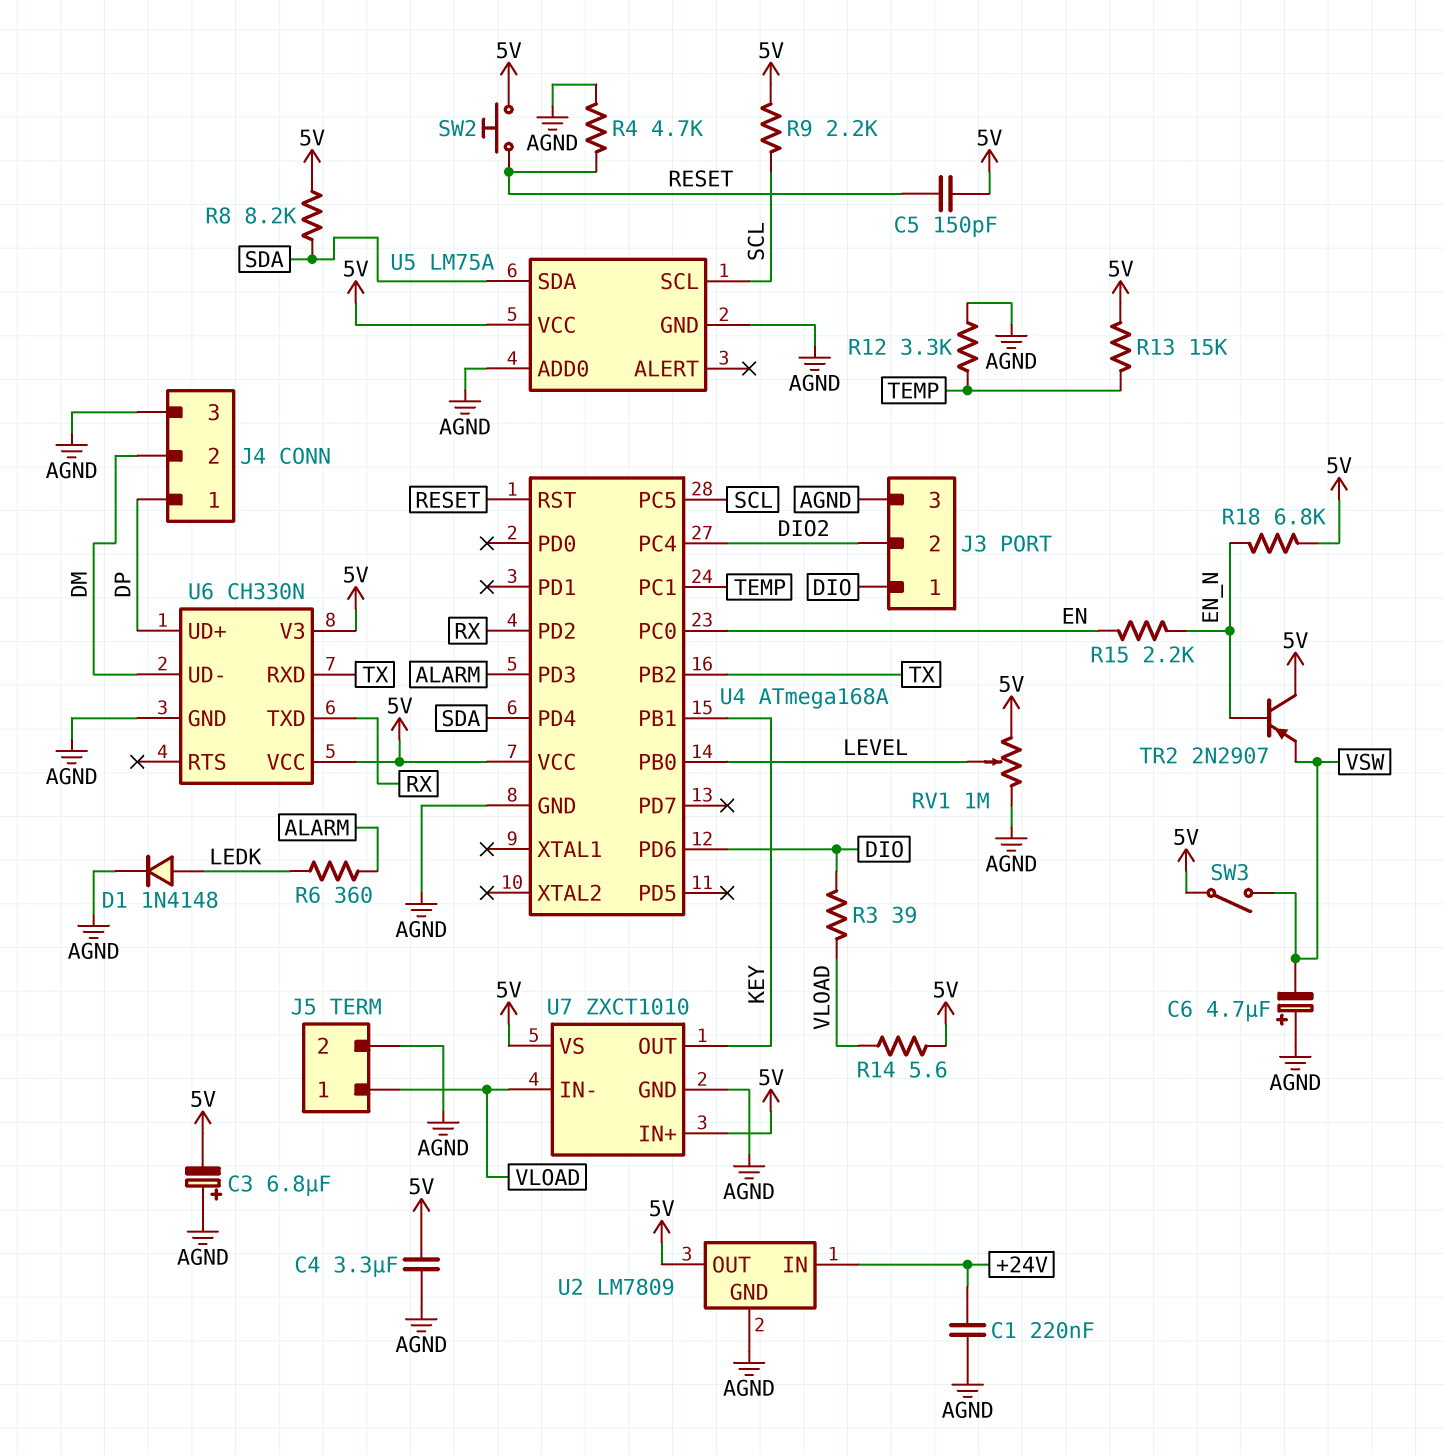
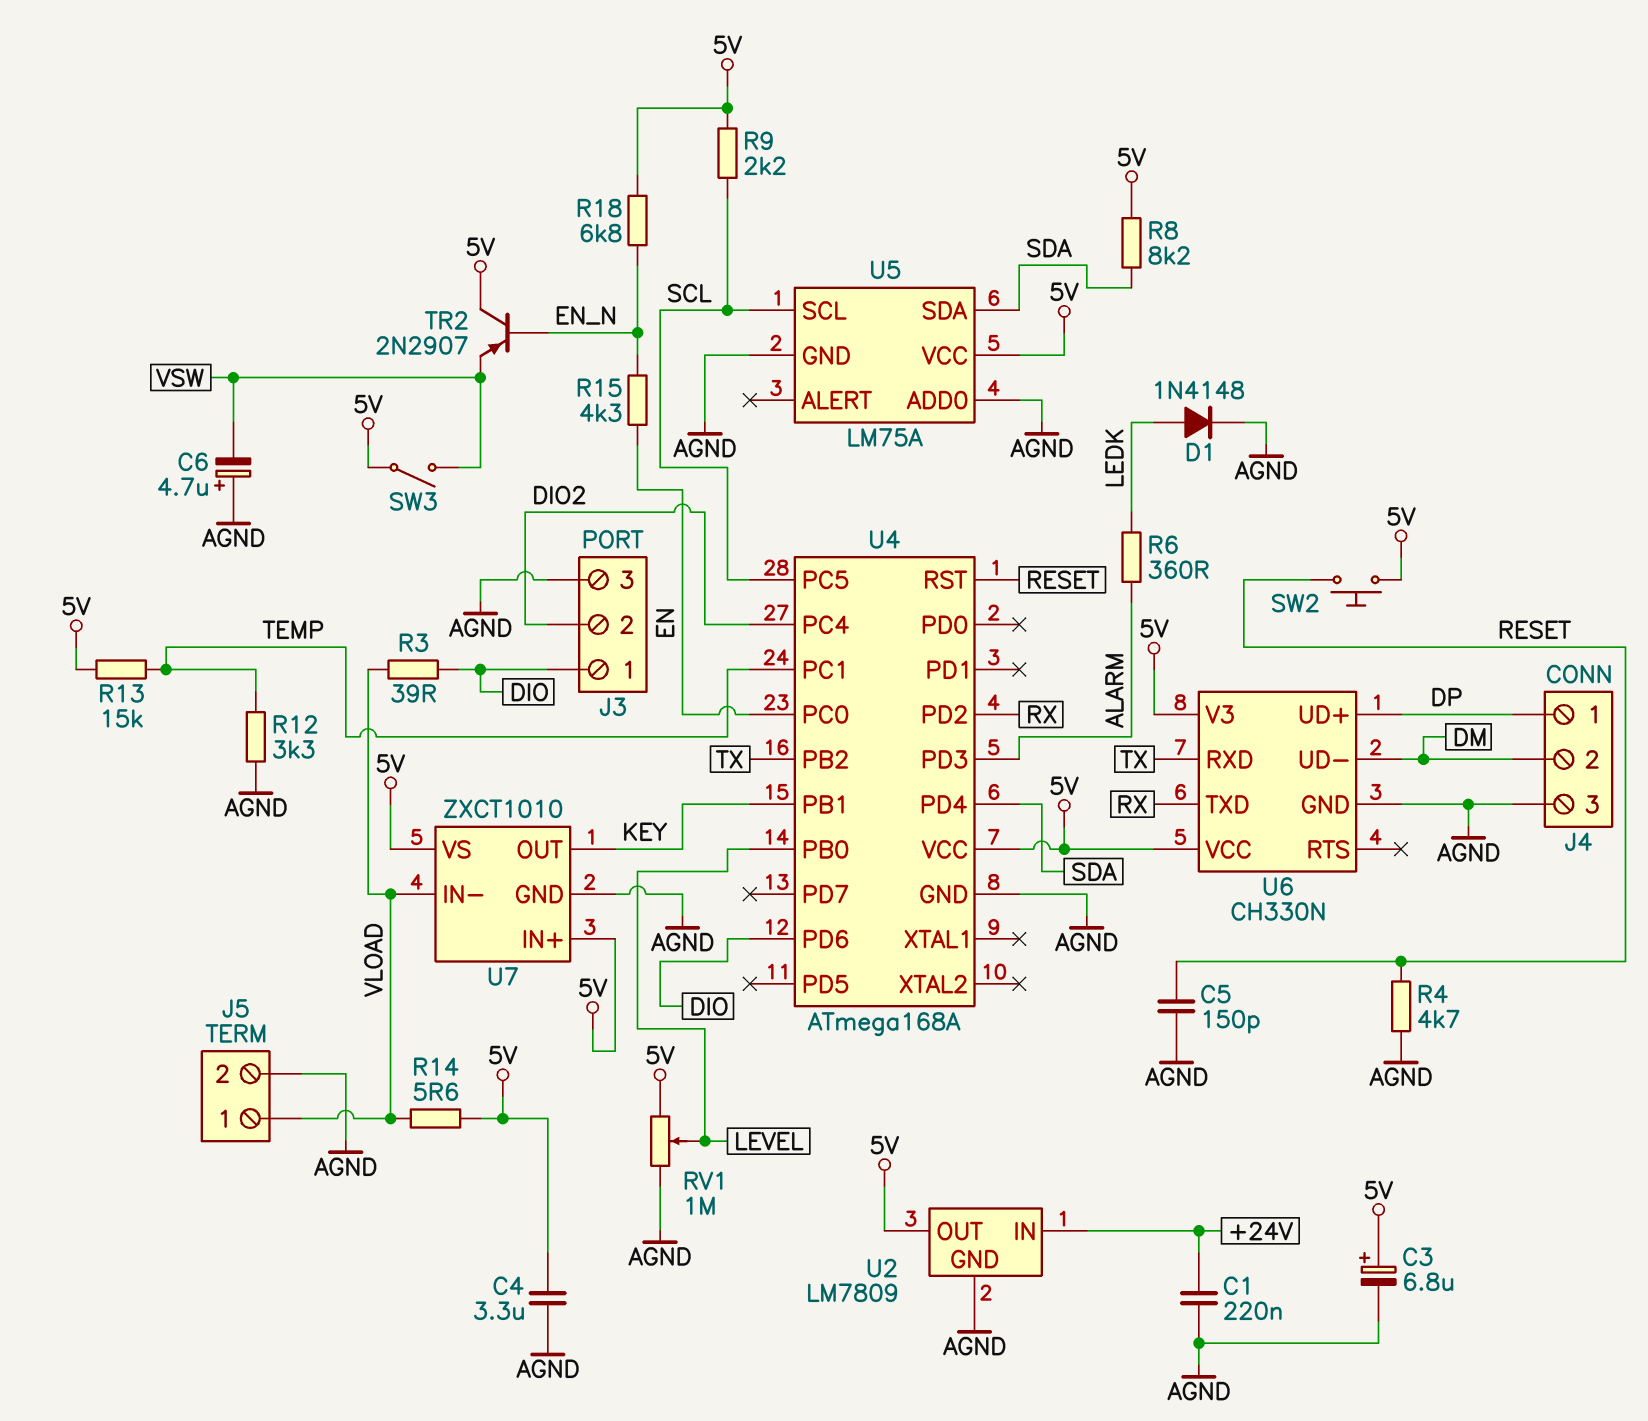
C3: 6.8uF (plus AGND, minus 5V) -> 6.8uF (plus 5V, minus AGND)
C5: 150pF (5V, RESET) -> 150pF (AGND, RESET)
R15: 2.2k (EN, EN_N) -> 4.3k (EN, EN_N)

